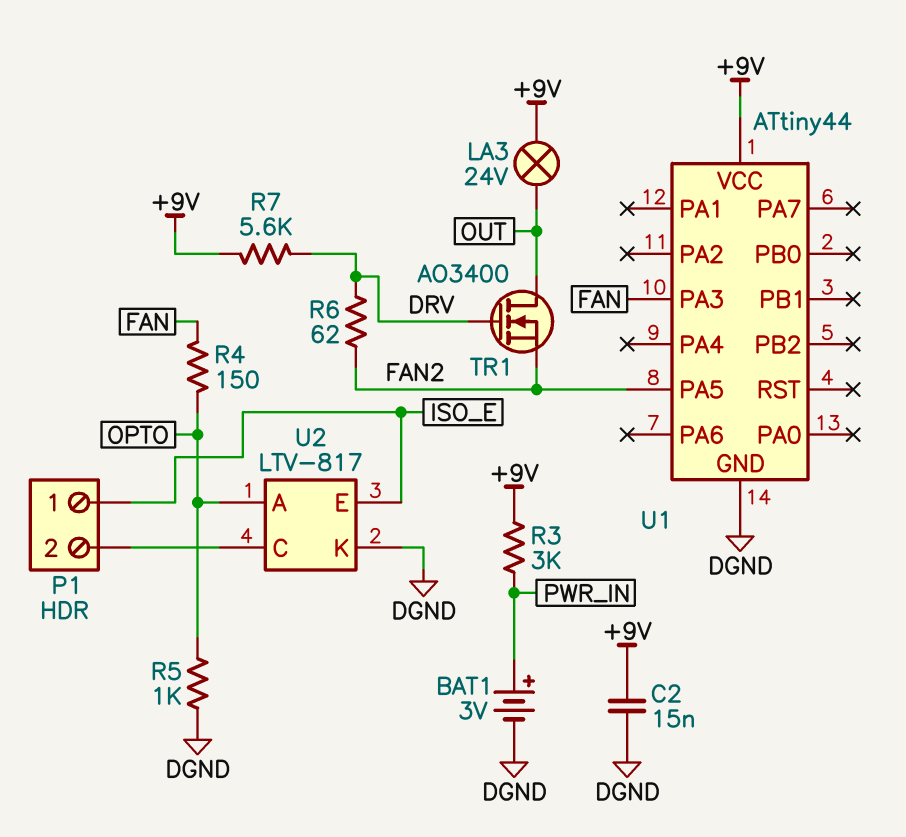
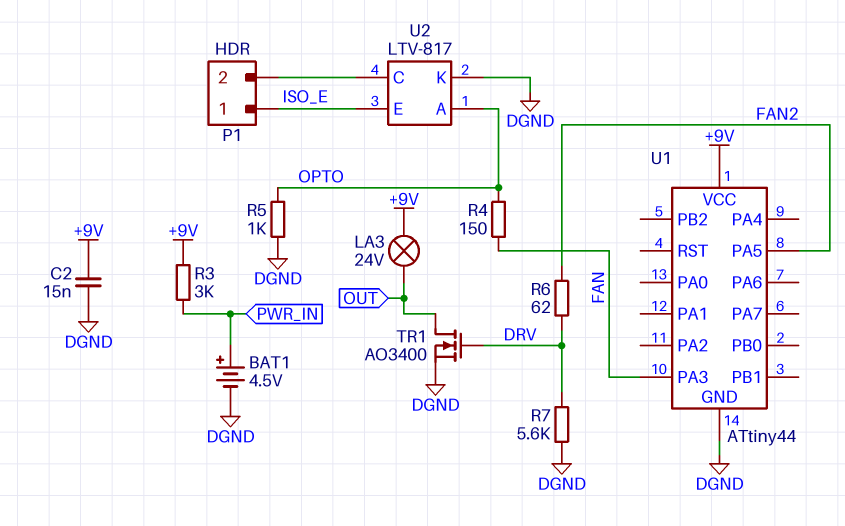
BAT1: 3V (plus PWR_IN, minus DGND) -> 4.5V (plus PWR_IN, minus DGND)
R7: 5.6k (+9V, DRV) -> 5.6k (DGND, DRV)
TR1: NMOS AO3400 (G DRV, D OUT, S FAN2) -> NMOS AO3400 (G DRV, D OUT, S DGND)

